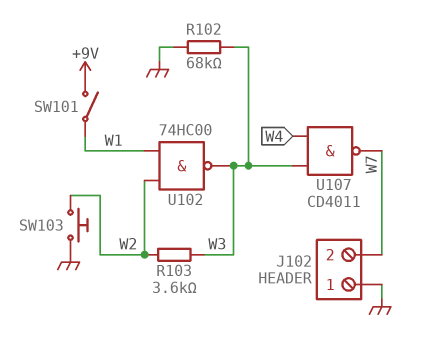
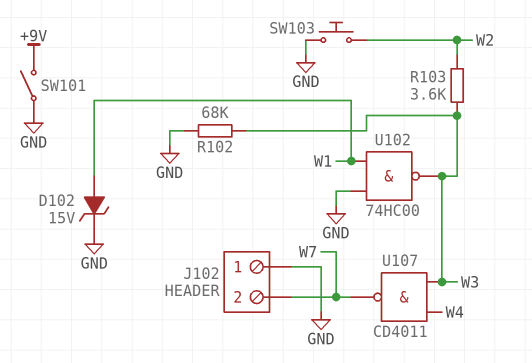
D102: none -> zener 15V (A W1, K GND)
SW101: switch (+9V, W1) -> switch (+9V, GND)
U102: NAND 74HC00 (in W1, in W2, out W3) -> NAND 74HC00 (in GND, in W1, out W3)

